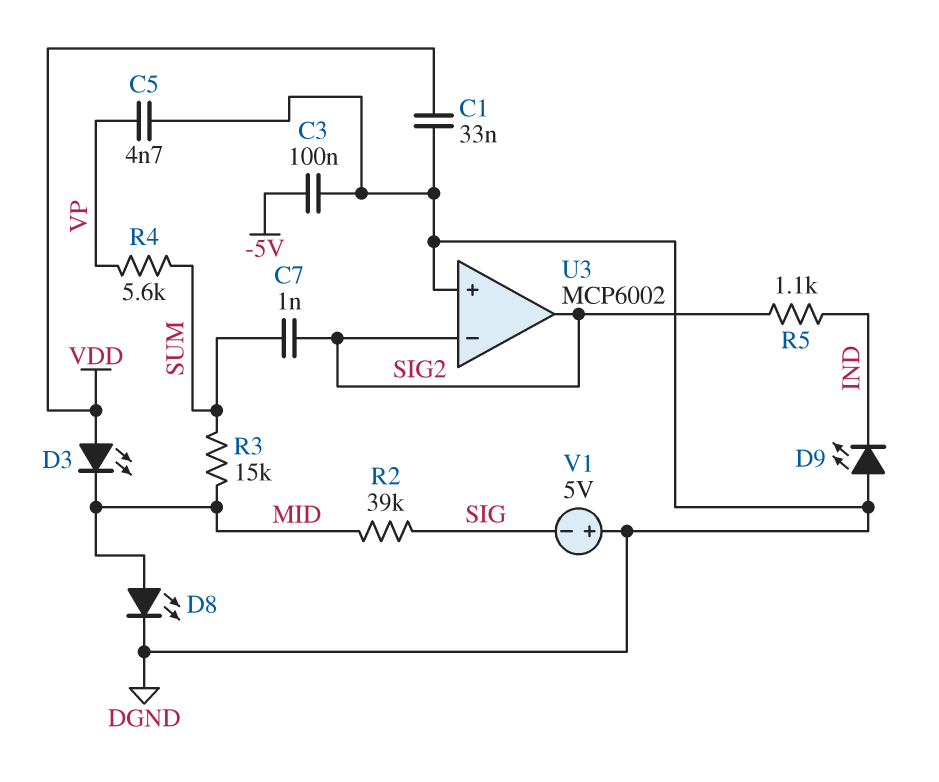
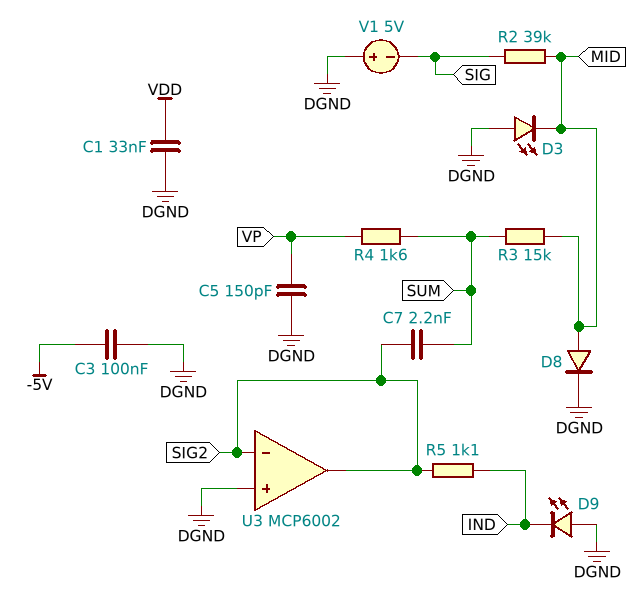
C5: 4.7nF (DGND, VP) -> 150pF (DGND, VP)
C7: 1nF (SIG2, SUM) -> 2.2nF (SIG2, SUM)
D3: LED (A VDD, K MID) -> LED (A DGND, K MID)
D8: LED (A MID, K DGND) -> diode (A MID, K DGND)
R4: 5.6k (SUM, VP) -> 1.6k (SUM, VP)

